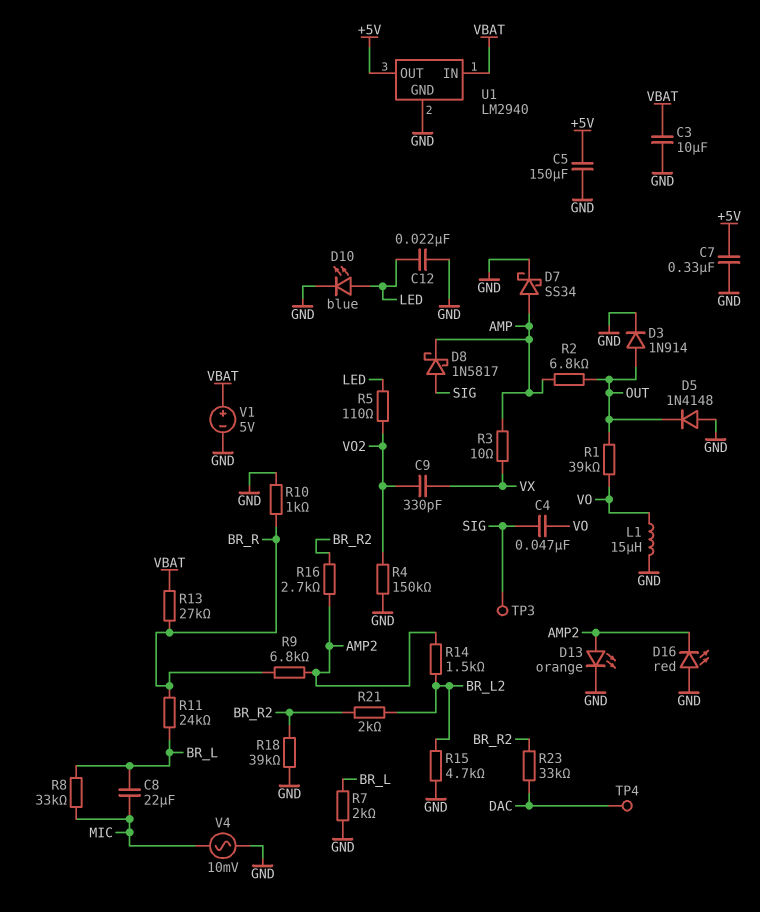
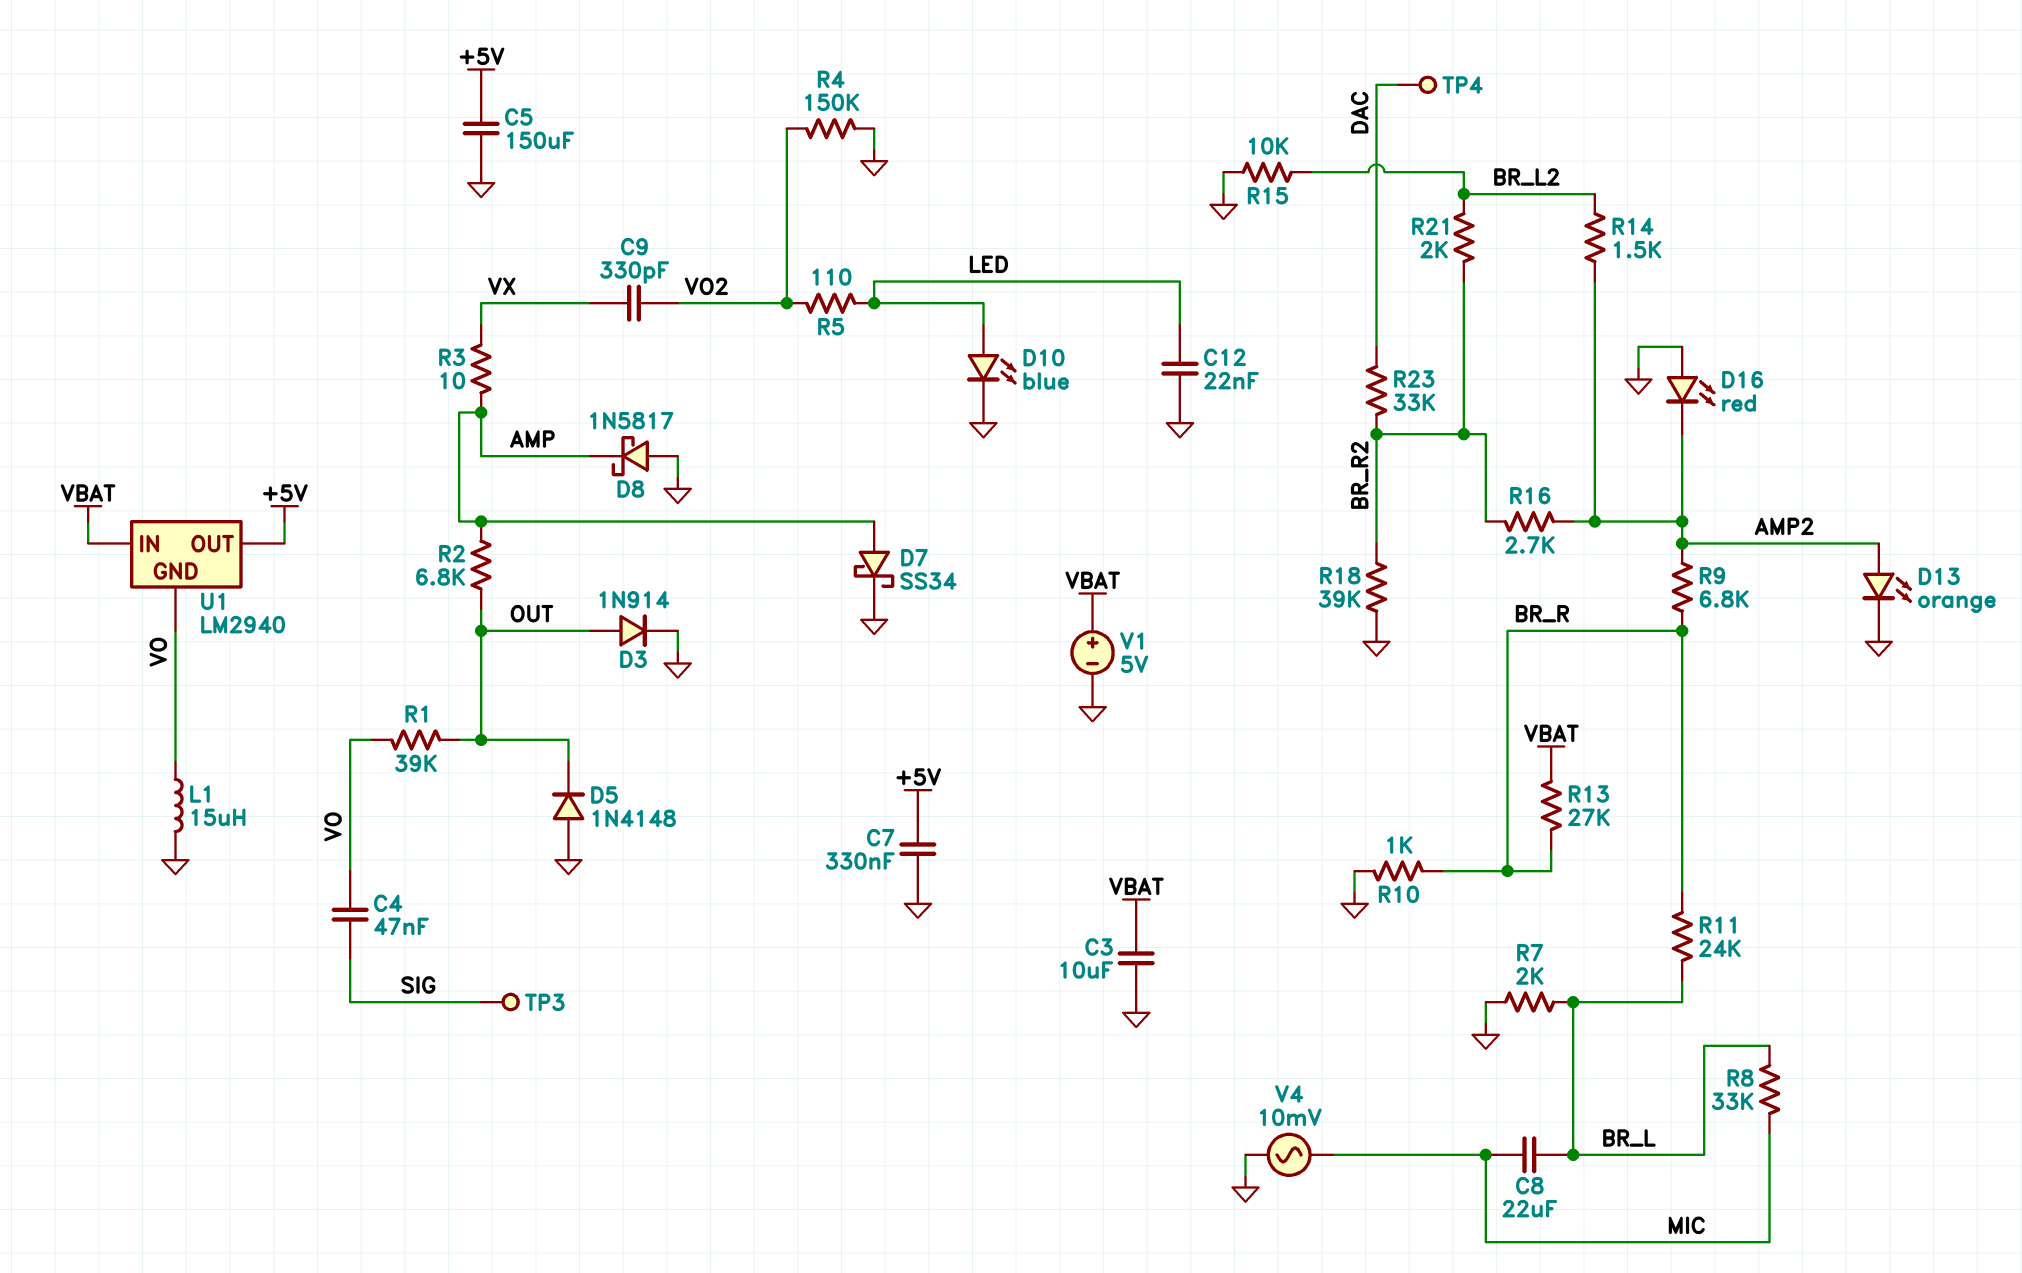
D8: schottky 1N5817 (A SIG, K AMP) -> schottky 1N5817 (A GND, K AMP)
R15: 4.7k (BR_L2, GND) -> 10k (BR_L2, GND)
U1 pin GND: GND -> VO

